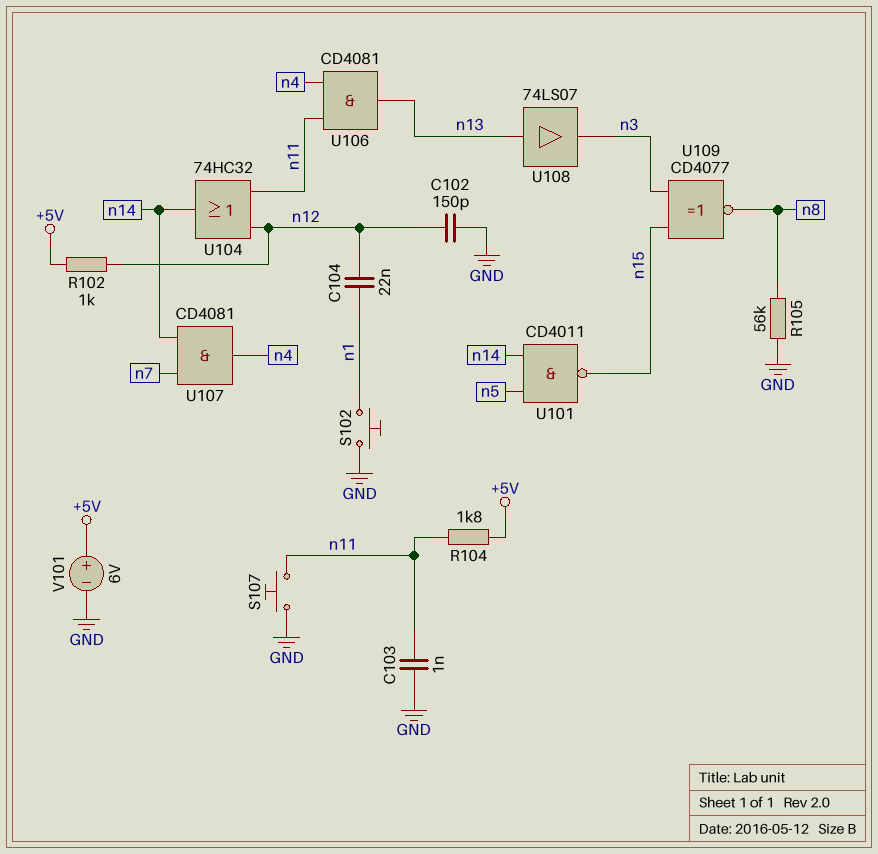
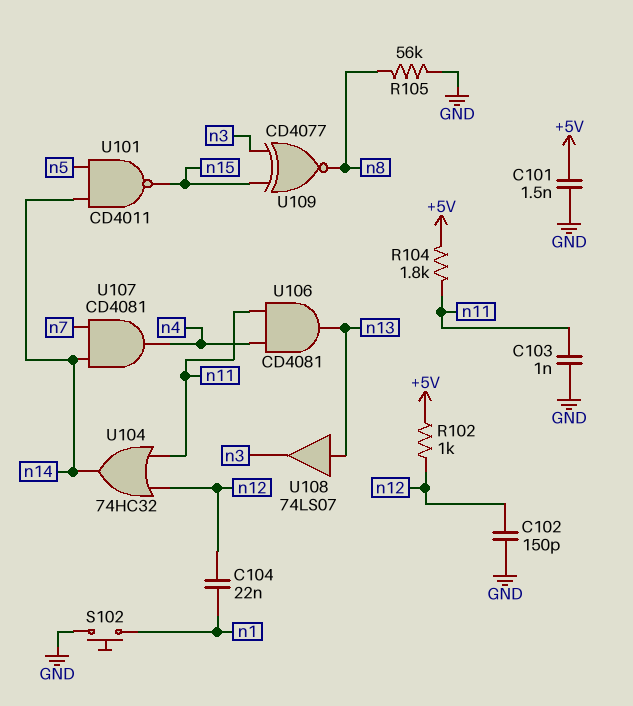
C101: none -> 1.5nF (+5V, GND)
S107: button (GND, n11) -> none
V101: 6V (plus +5V, minus GND) -> none

